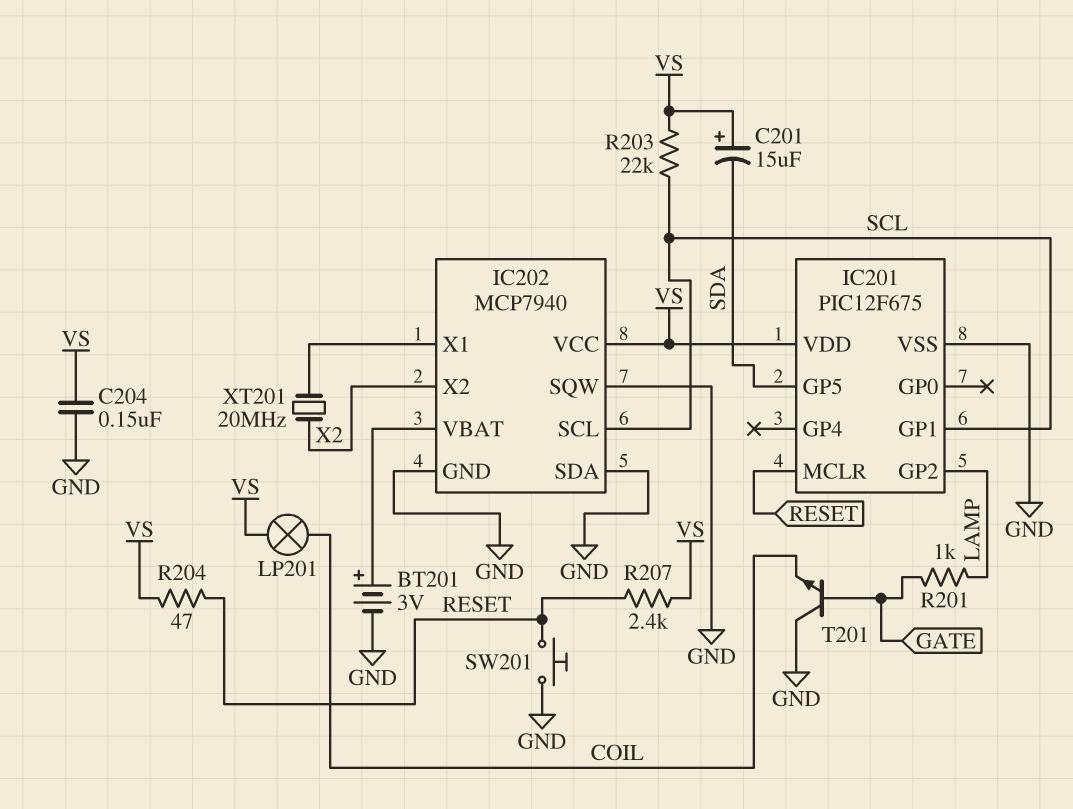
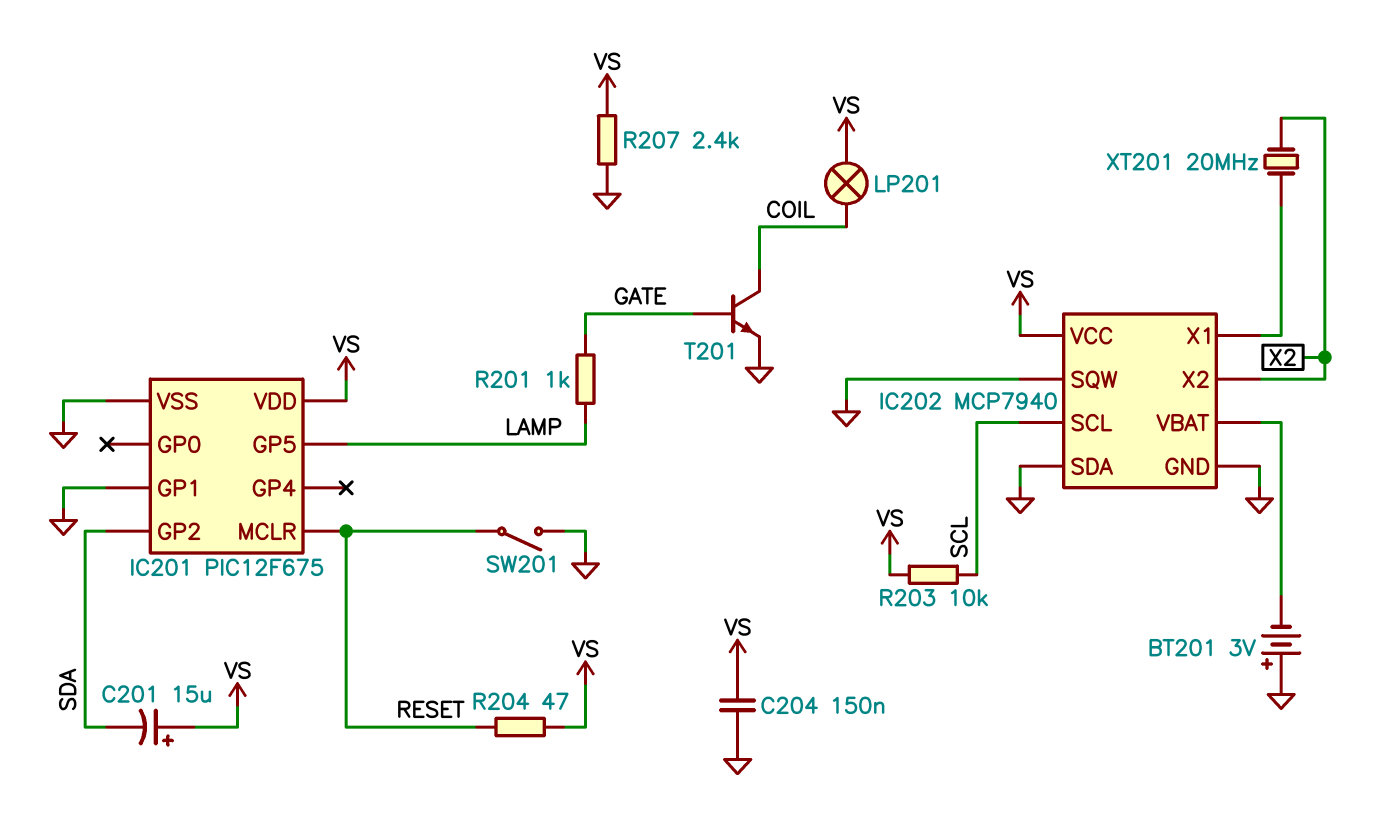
BT201: 3V (plus IC202/VBAT, minus GND) -> 3V (plus GND, minus IC202/VBAT)
IC201 pin GP1: SCL -> GND
IC201 pin GP2: LAMP -> SDA
IC201 pin GP5: SDA -> LAMP
R203: 22k (SCL, VS) -> 10k (SCL, VS)
R207: 2.4k (RESET, VS) -> 2.4k (GND, VS)
SW201: button (GND, RESET) -> switch (GND, RESET)
T201: NPN (B GATE, C GND, E COIL) -> NPN (B GATE, C COIL, E GND)

